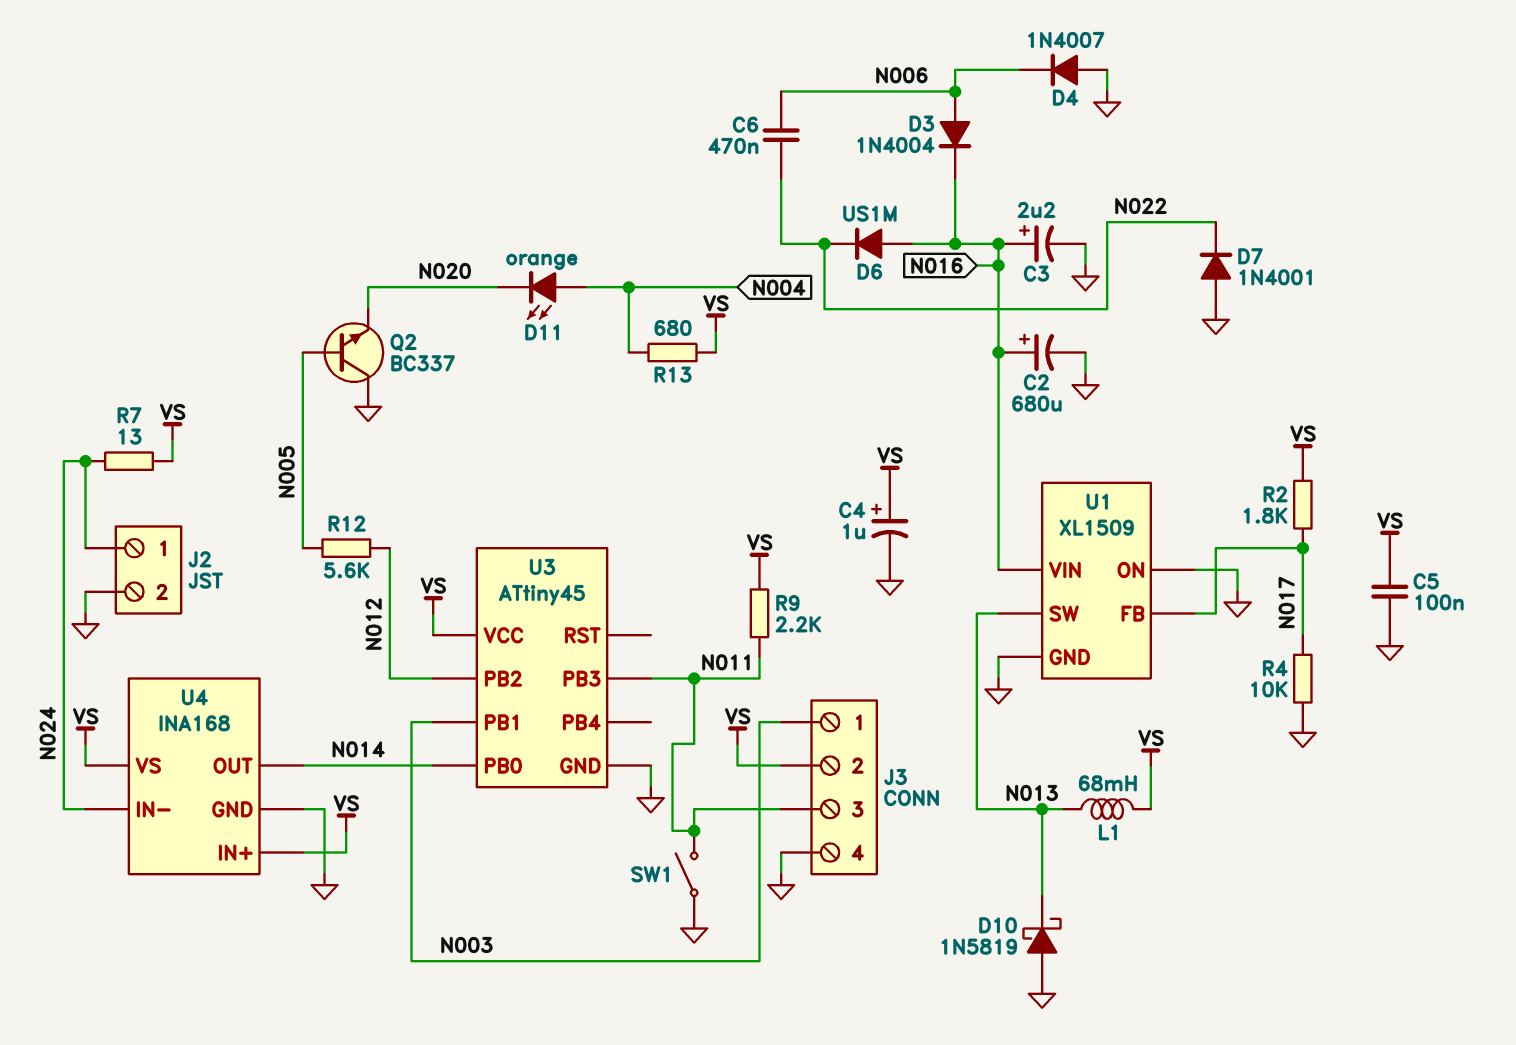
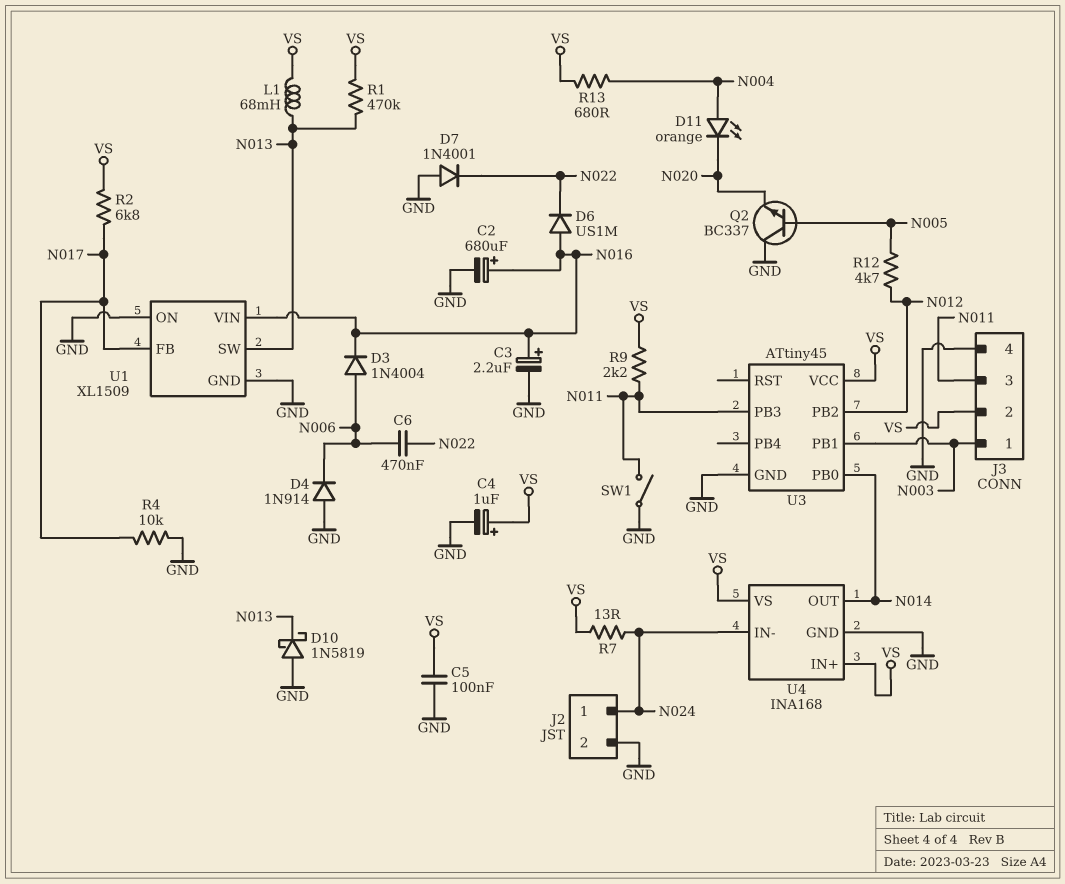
D4: diode 1N4007 (A GND, K N006) -> diode 1N914 (A GND, K N006)
R1: none -> 470k (N013, VS)
R2: 1.8k (N017, VS) -> 6.8k (N017, VS)
R12: 5.6k (N005, N012) -> 4.7k (N005, N012)

